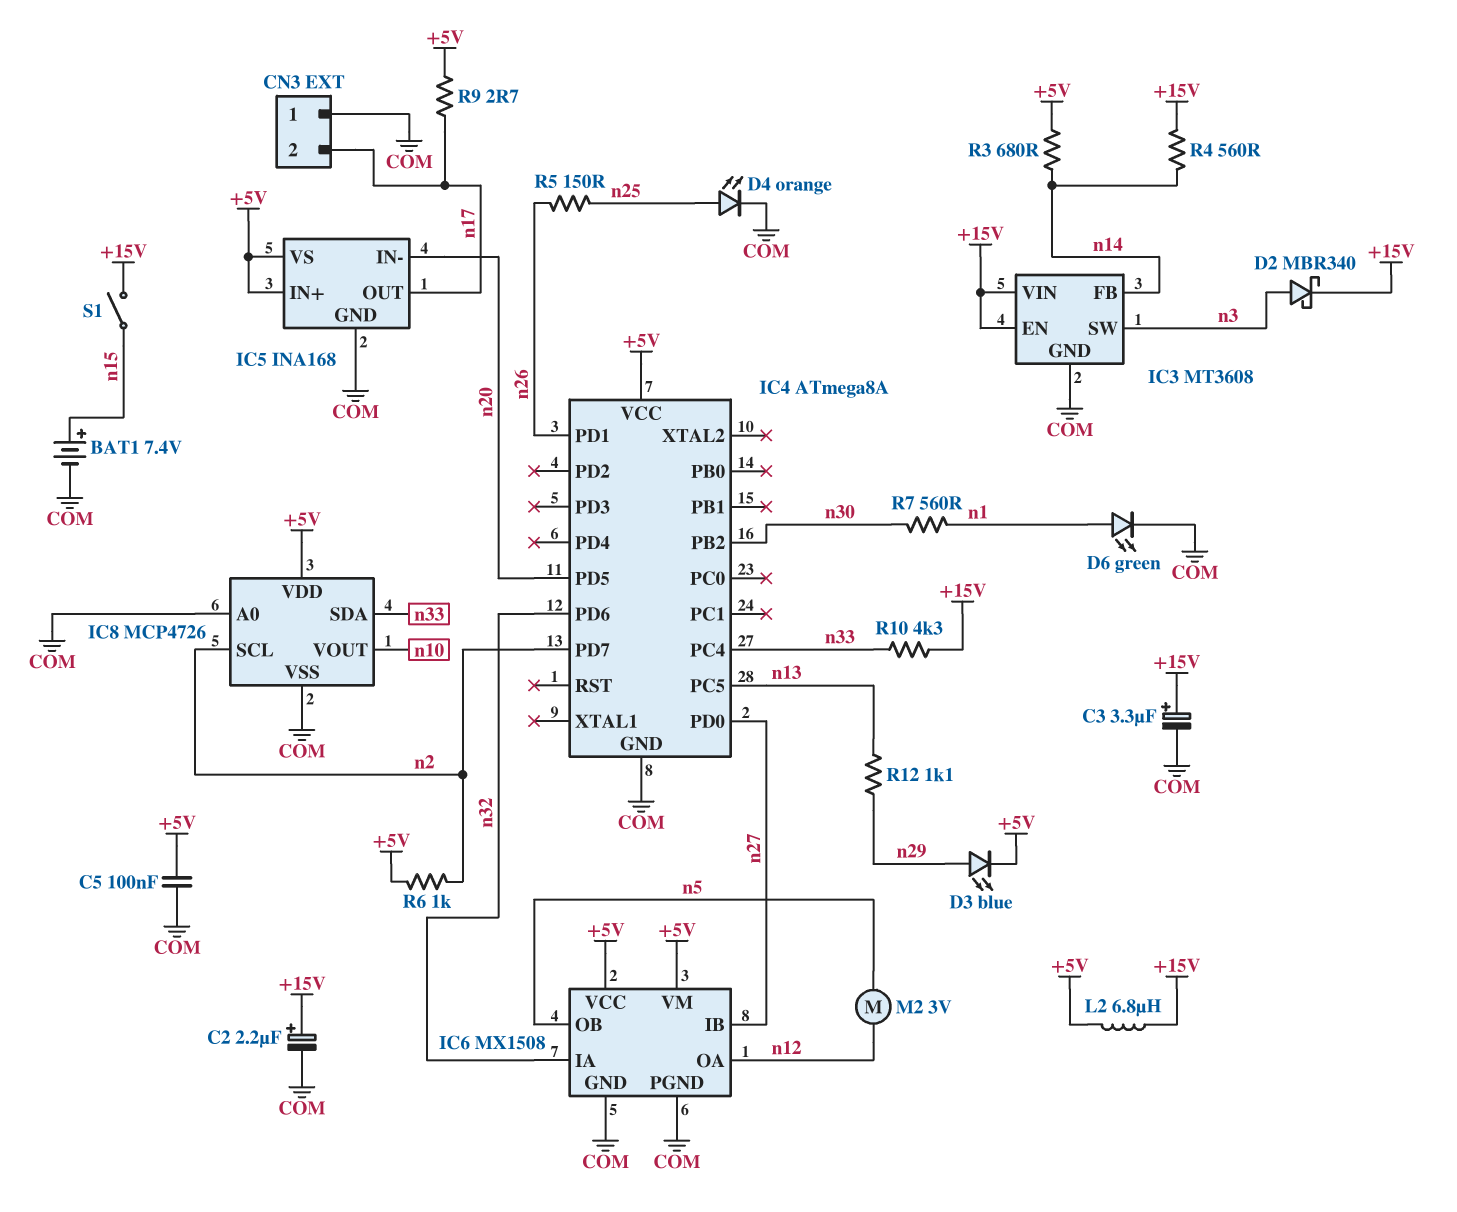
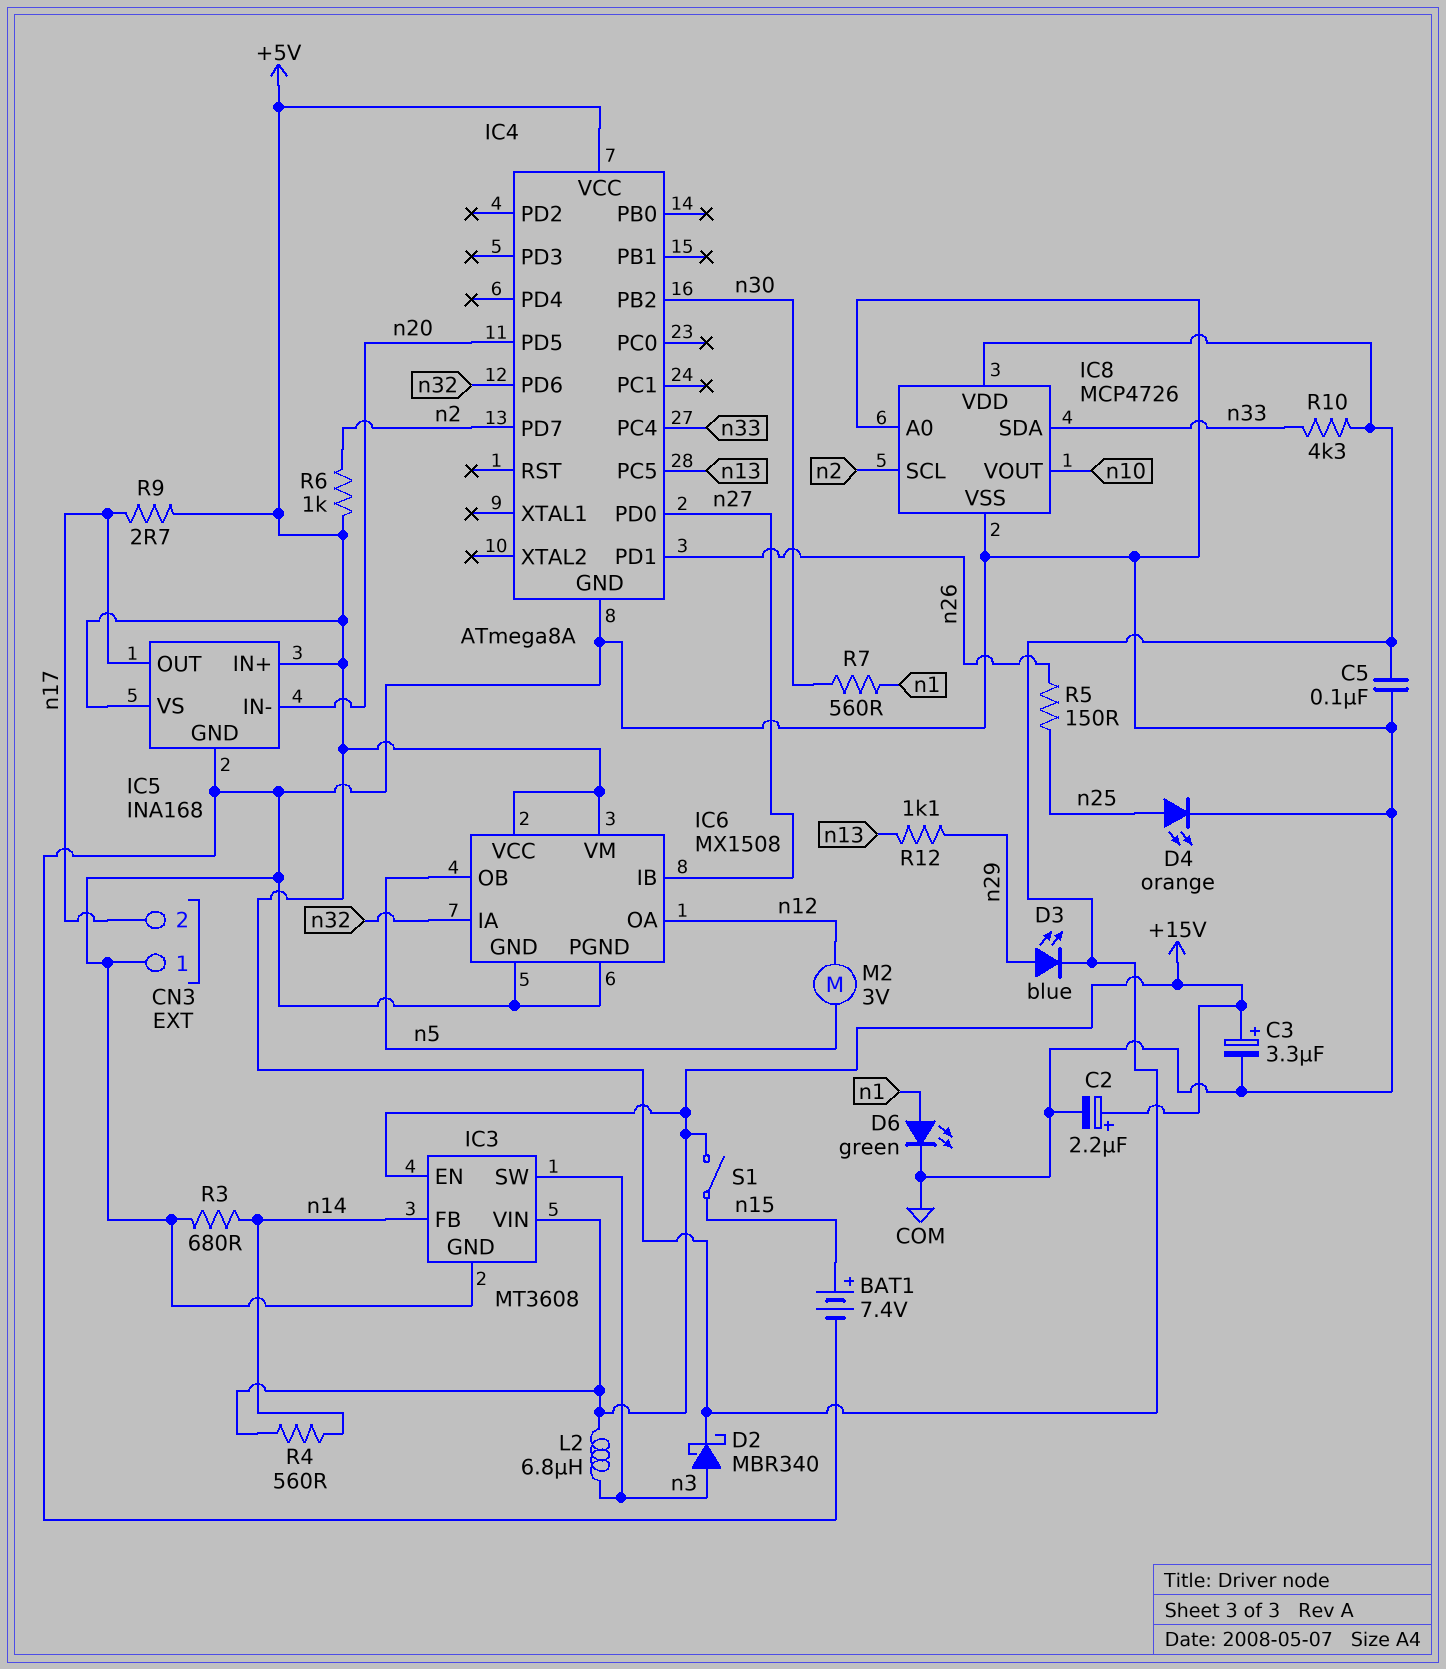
D2: schottky MBR340 (A n3, K +15V) -> schottky MBR340 (A n3, K +5V)
L2: 6.8uH (+5V, +15V) -> 6.8uH (+15V, n3)
R3: 680 (+5V, n14) -> 680 (COM, n14)
R10: 4.3k (+15V, n33) -> 4.3k (+5V, n33)

